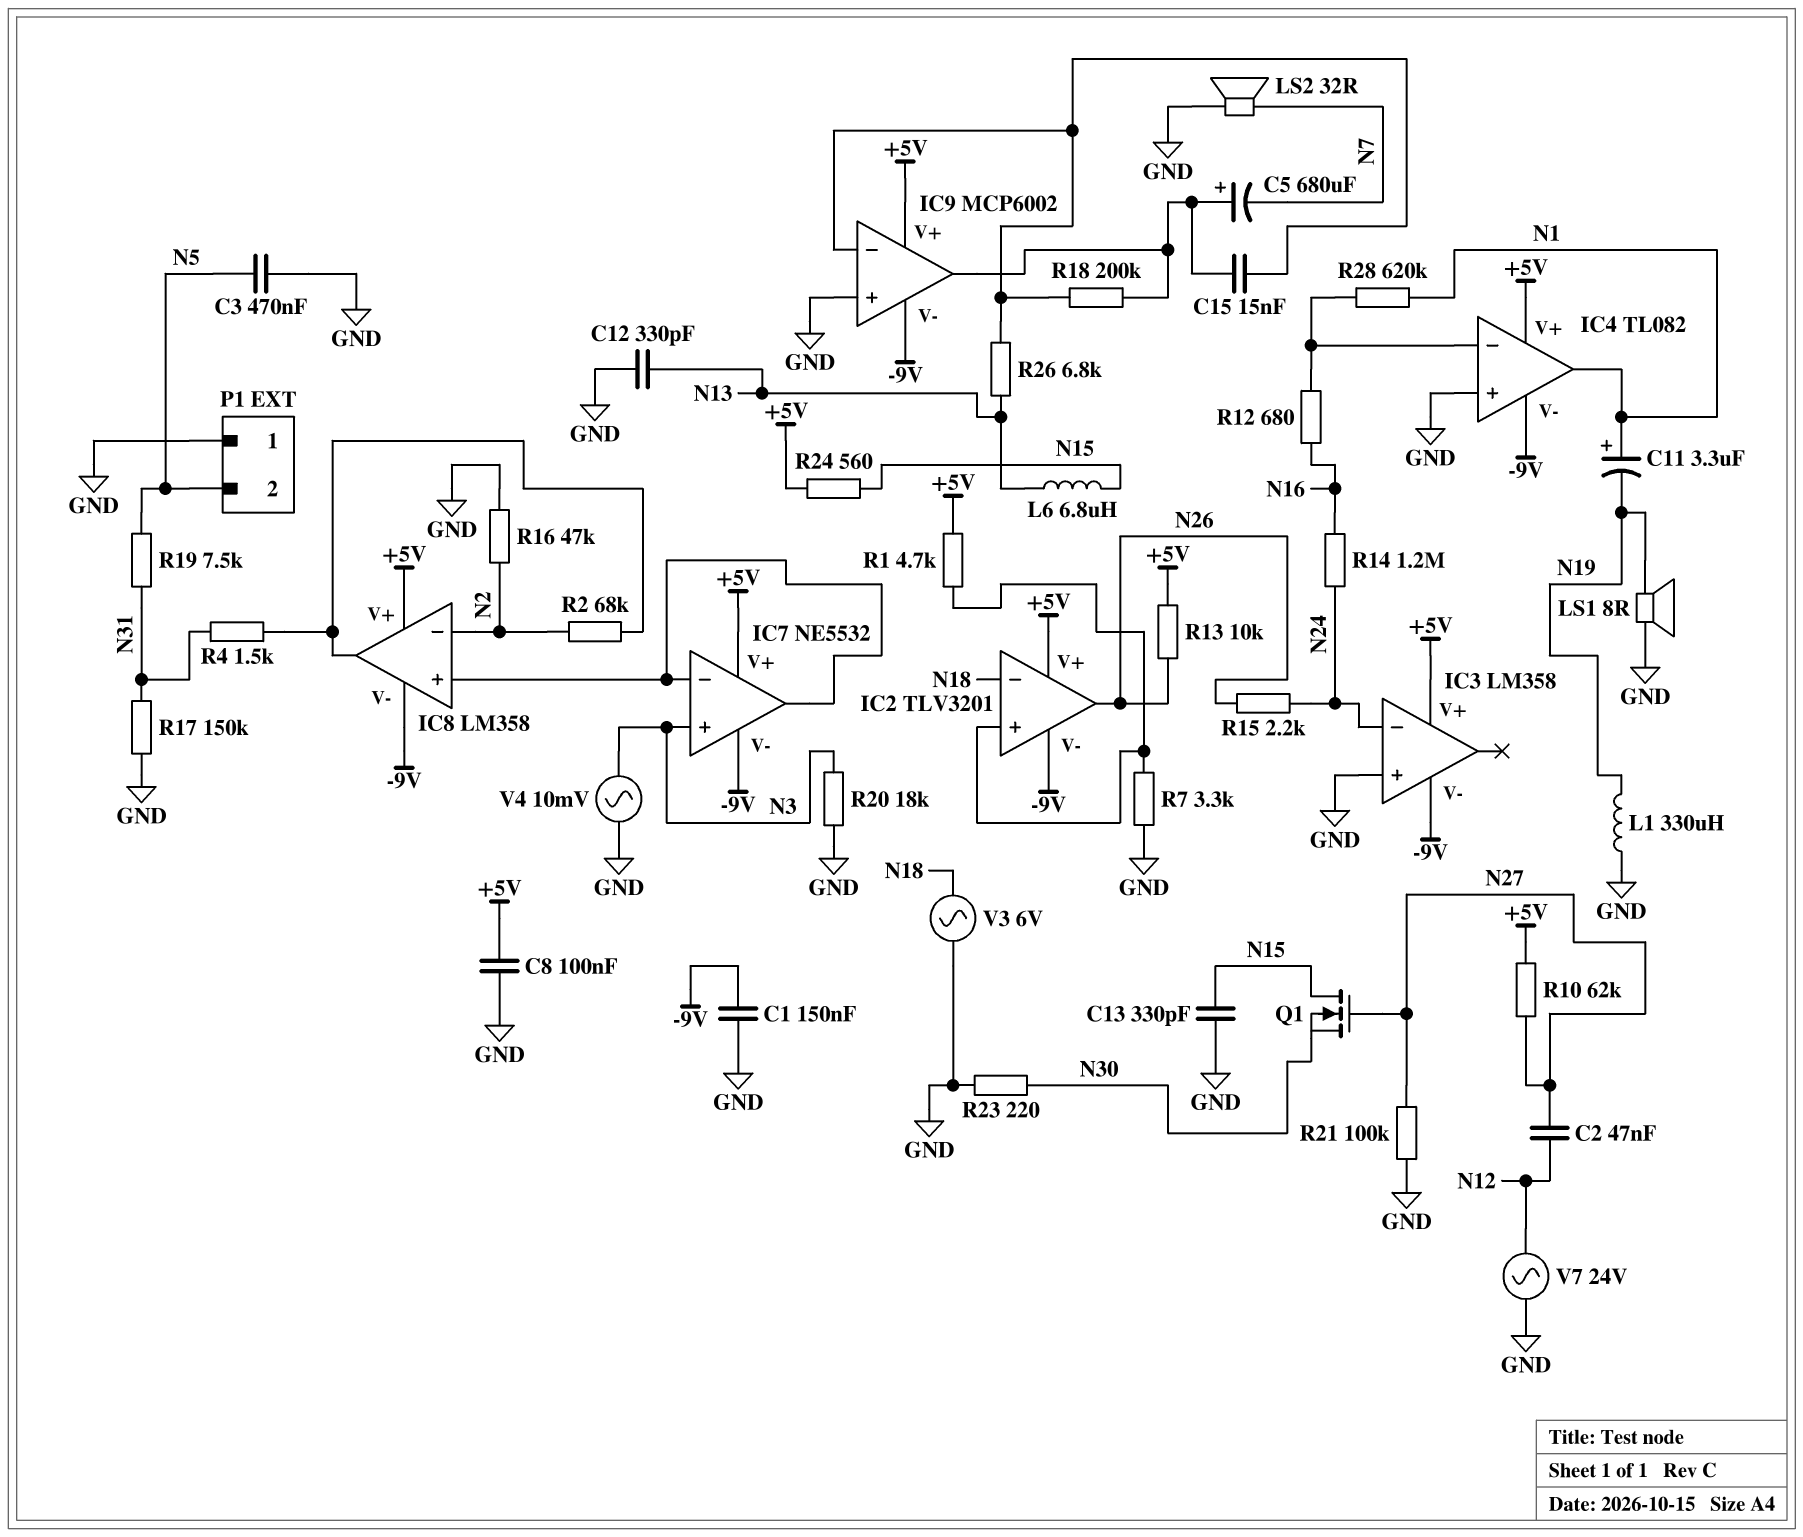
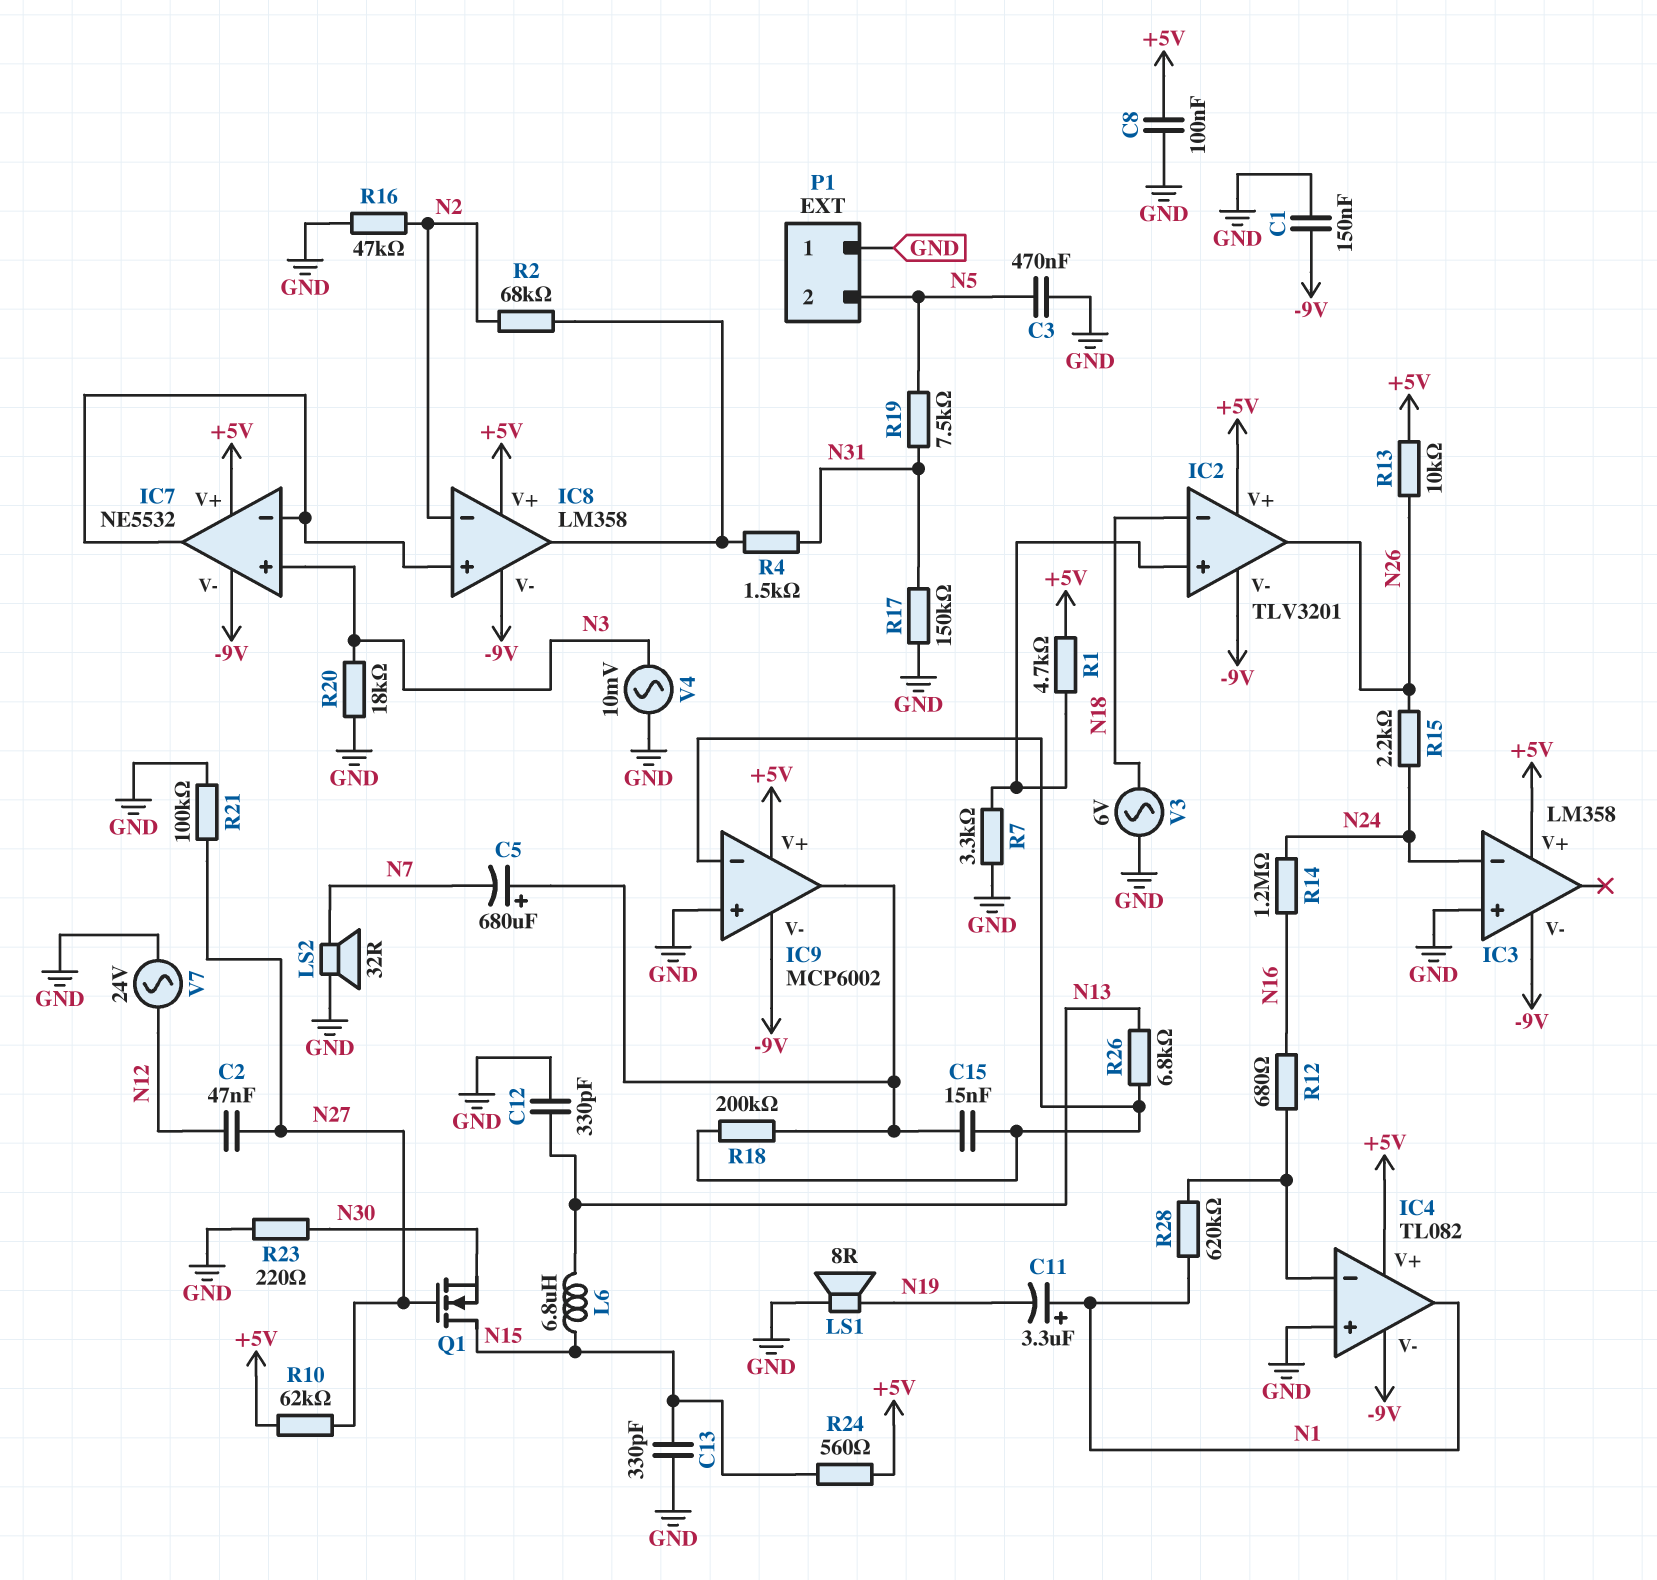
L1: 330uH (GND, N19) -> none

